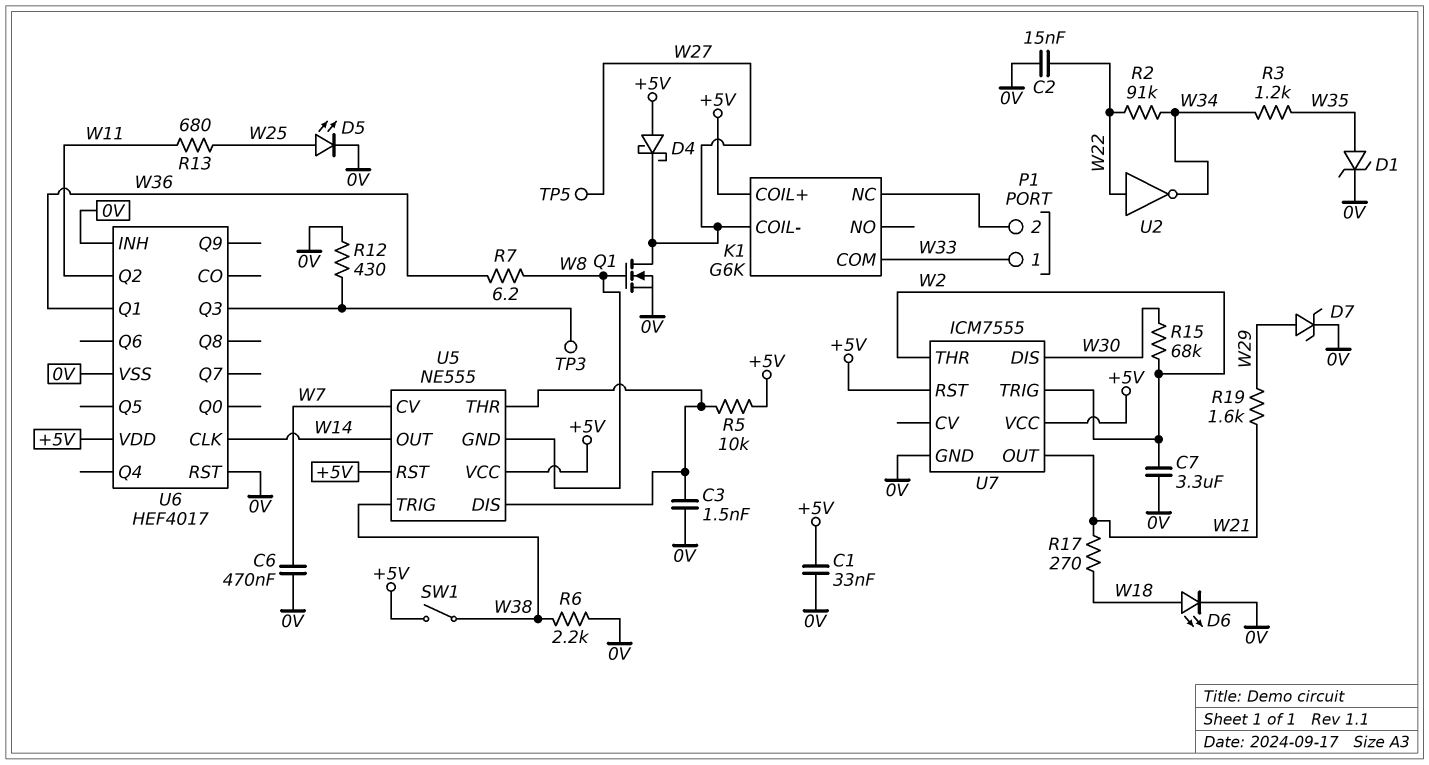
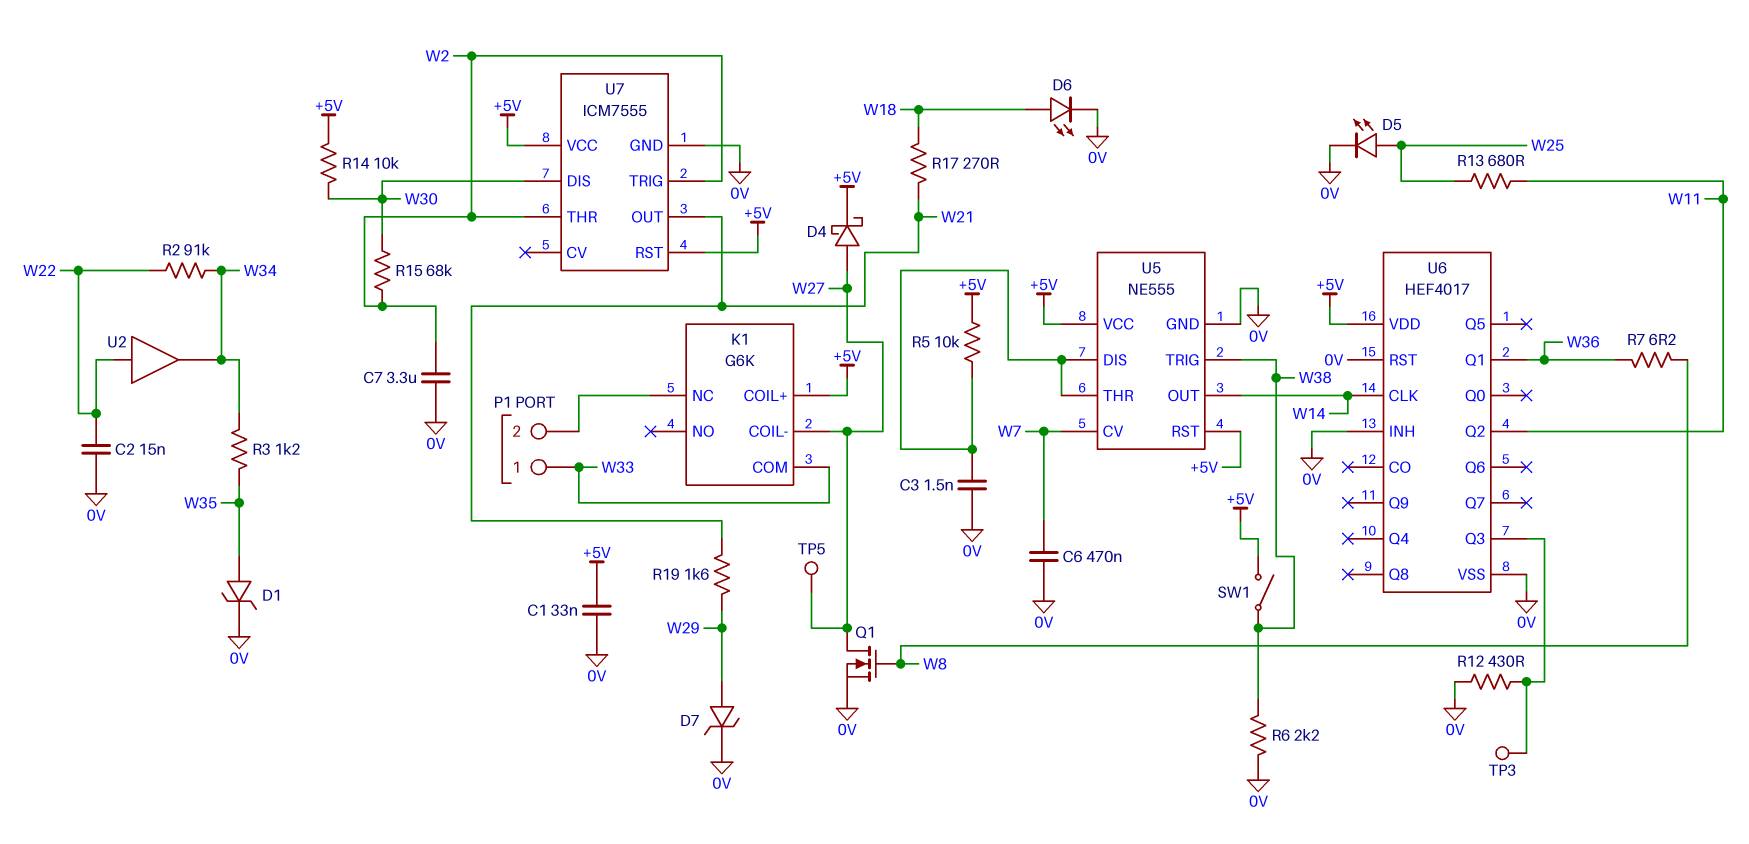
D4: schottky (A +5V, K W27) -> schottky (A W27, K +5V)
R14: none -> 10k (+5V, W30)
U2: NOT (in W22, out W34) -> buffer (in W22, out W34)
U5 pin GND: W8 -> 0V

